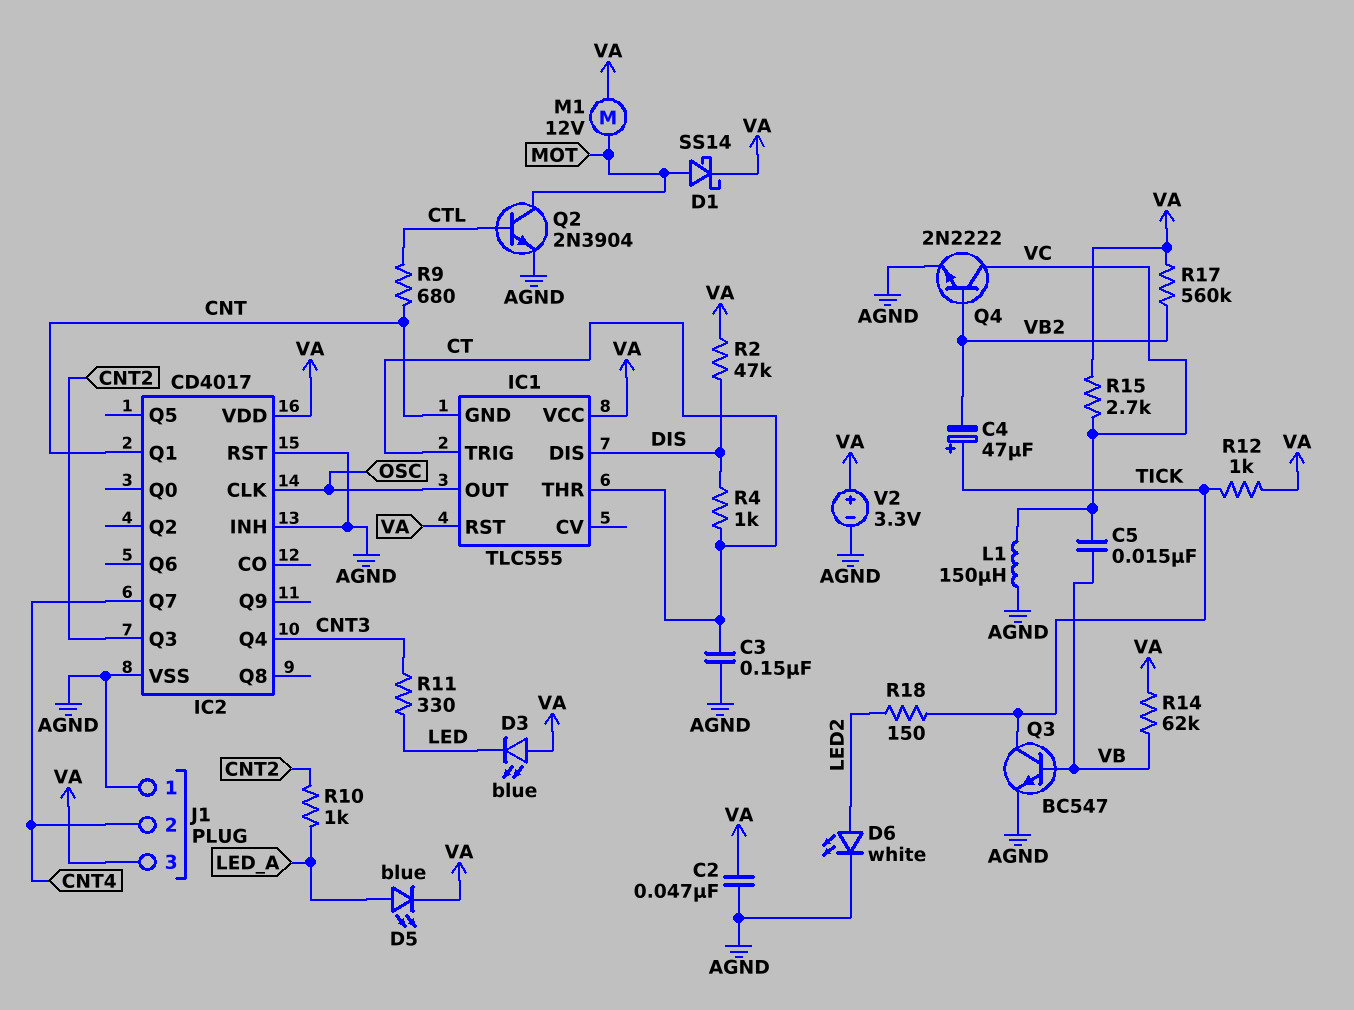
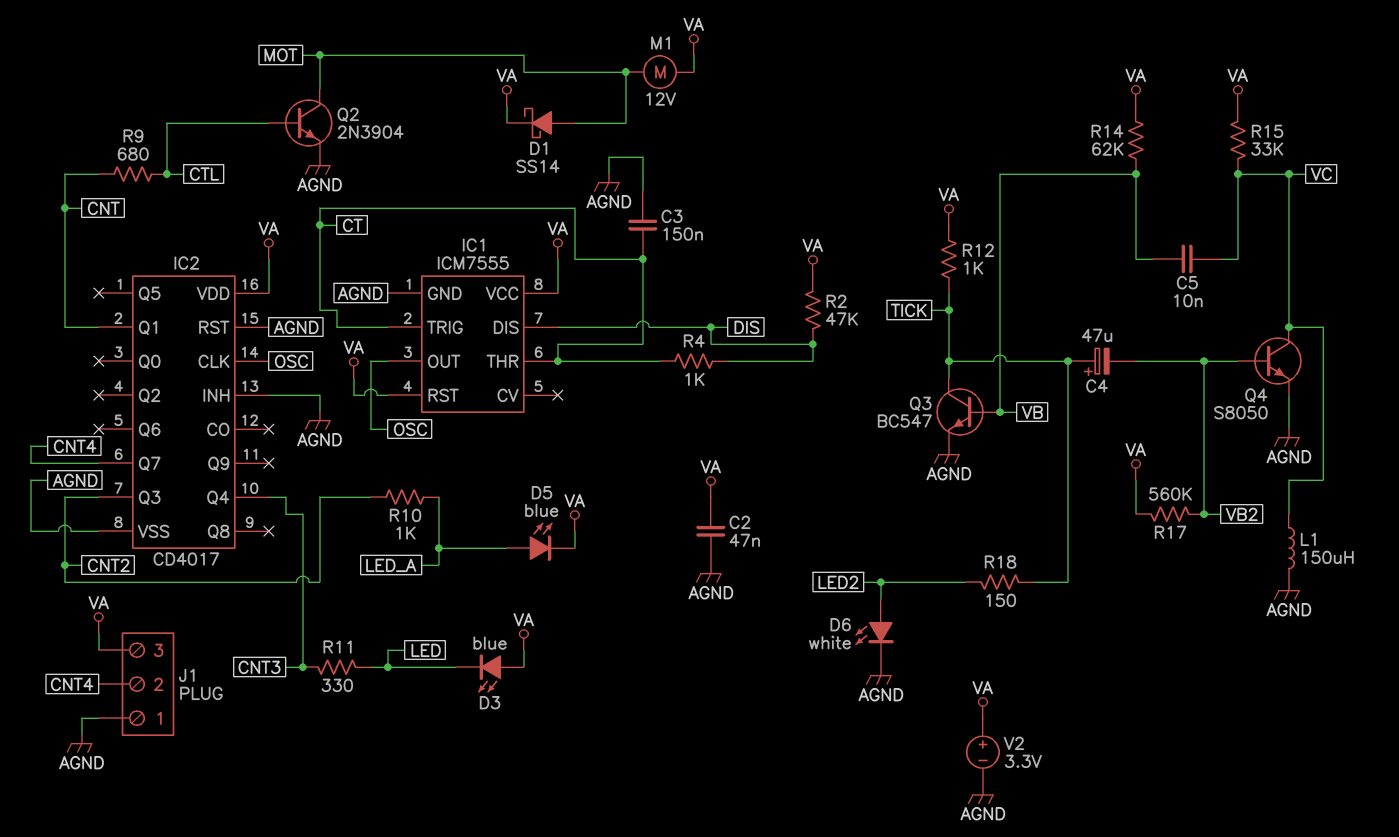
C5: 15nF (VB, VC) -> 10nF (VB, VC)
IC1: TLC555 -> ICM7555
IC1 pin GND: CNT -> AGND
Q4: NPN 2N2222 (B VB2, C VC, E AGND) -> NPN S8050 (B VB2, C VC, E AGND)
R15: 2.7k (VA, VC) -> 33k (VA, VC)

